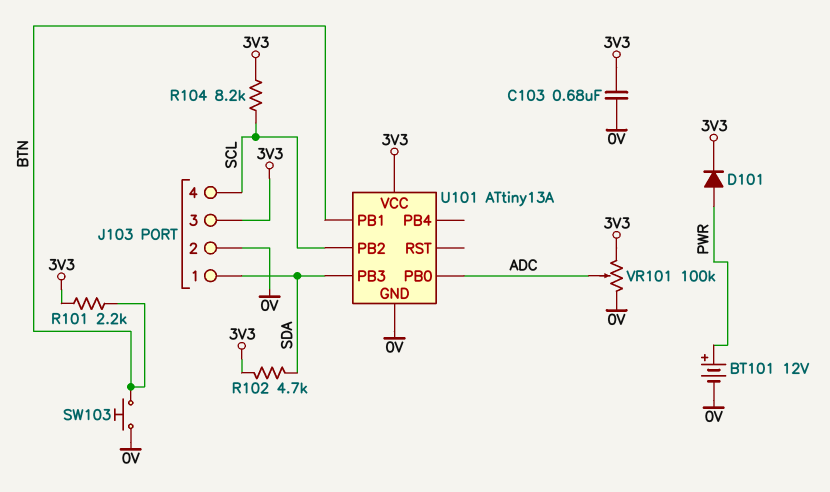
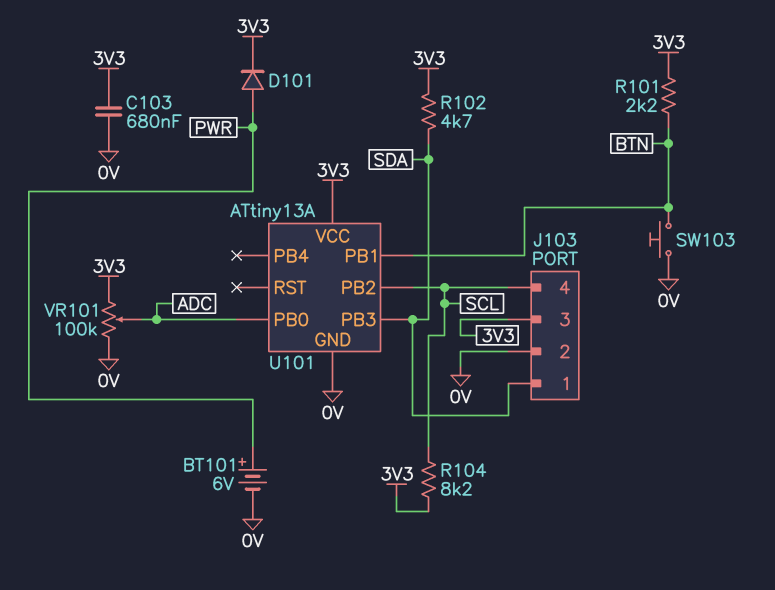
BT101: 12V (plus PWR, minus 0V) -> 6V (plus PWR, minus 0V)

